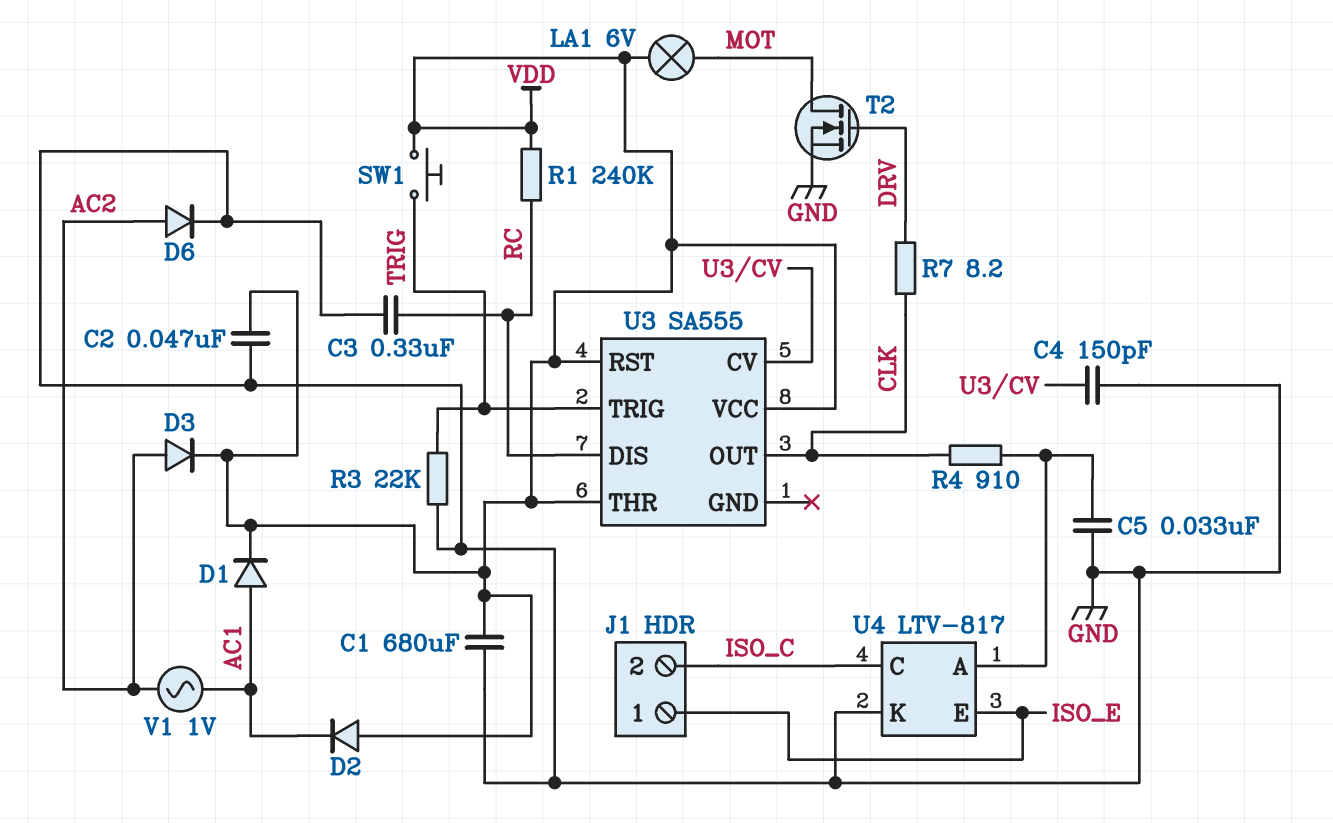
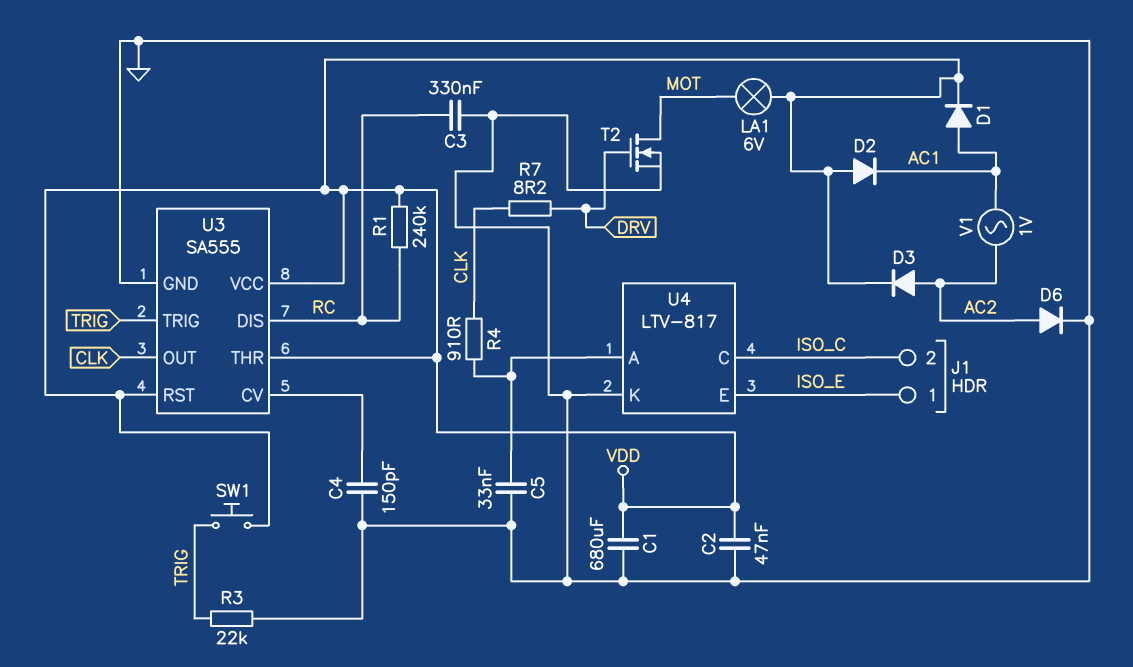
U3 pin GND: none -> GND

